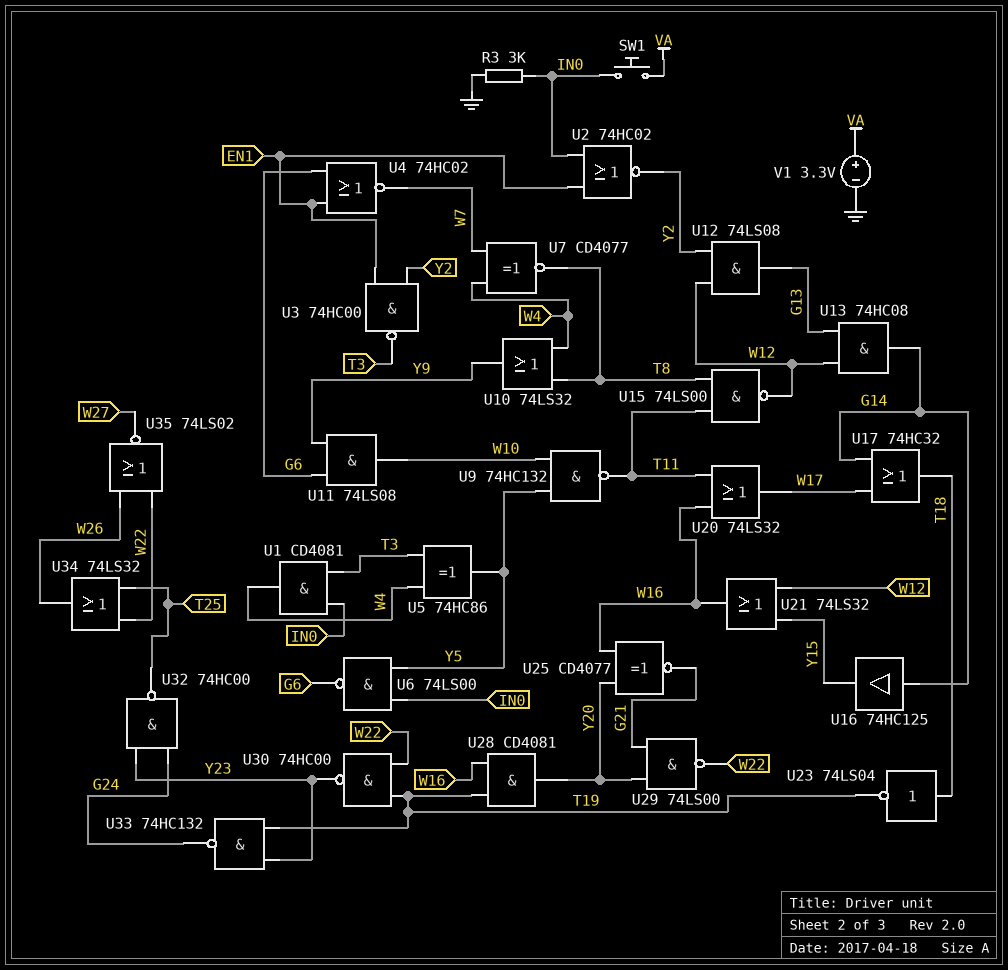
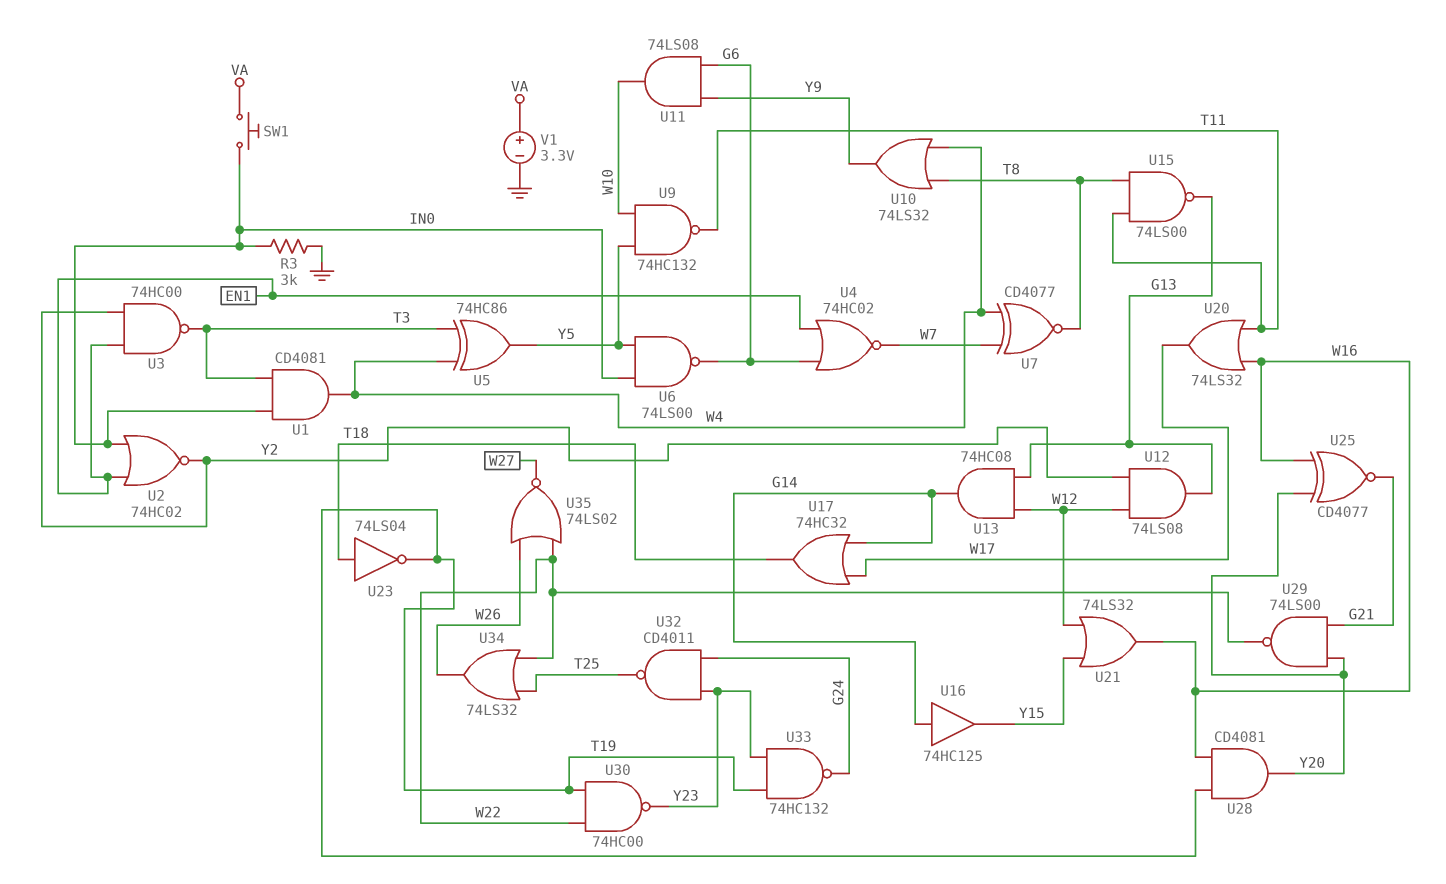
U15: NAND 74LS00 (in T8, in T11, out W12) -> NAND 74LS00 (in T8, in T11, out G13)
U32: NAND 74HC00 (in G24, in Y23, out T25) -> NAND CD4011 (in G24, in Y23, out T25)

